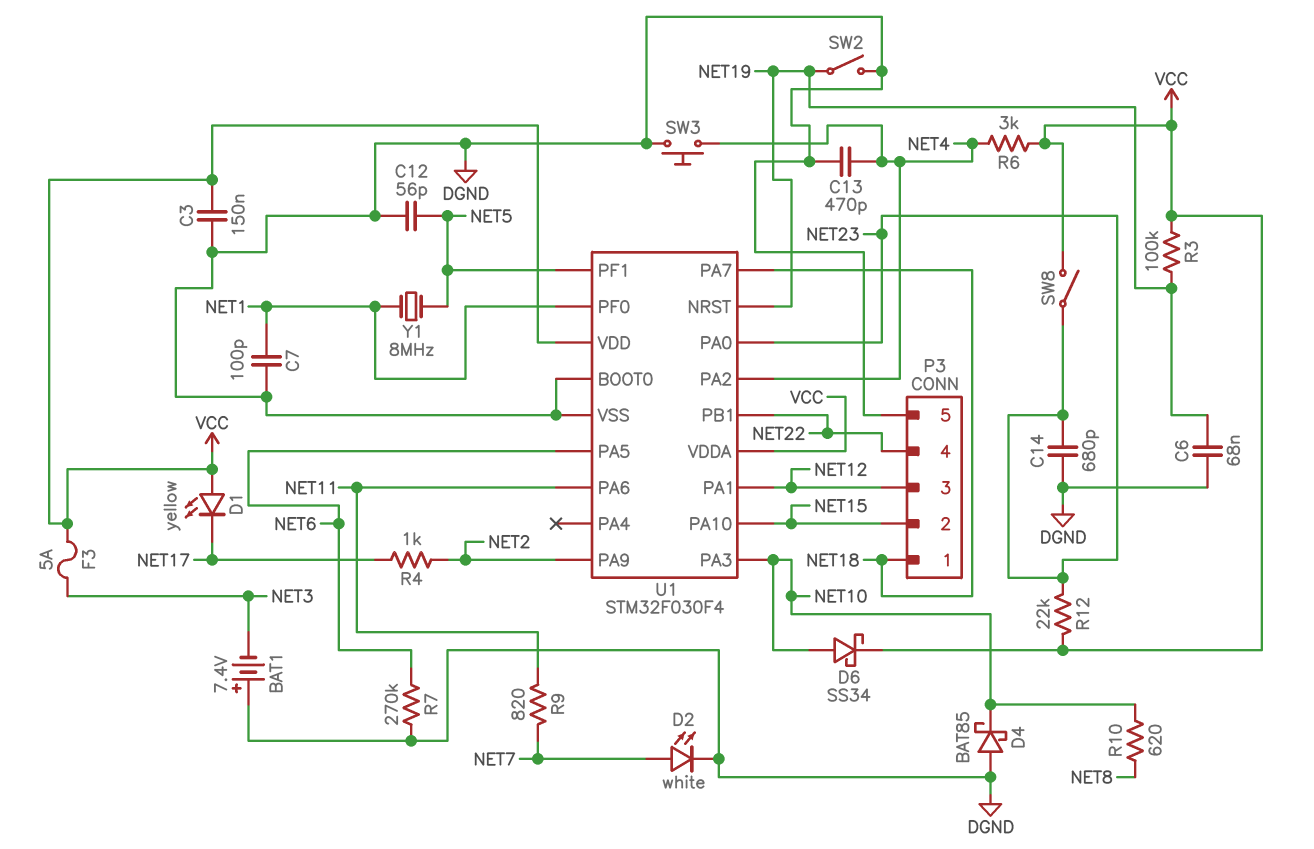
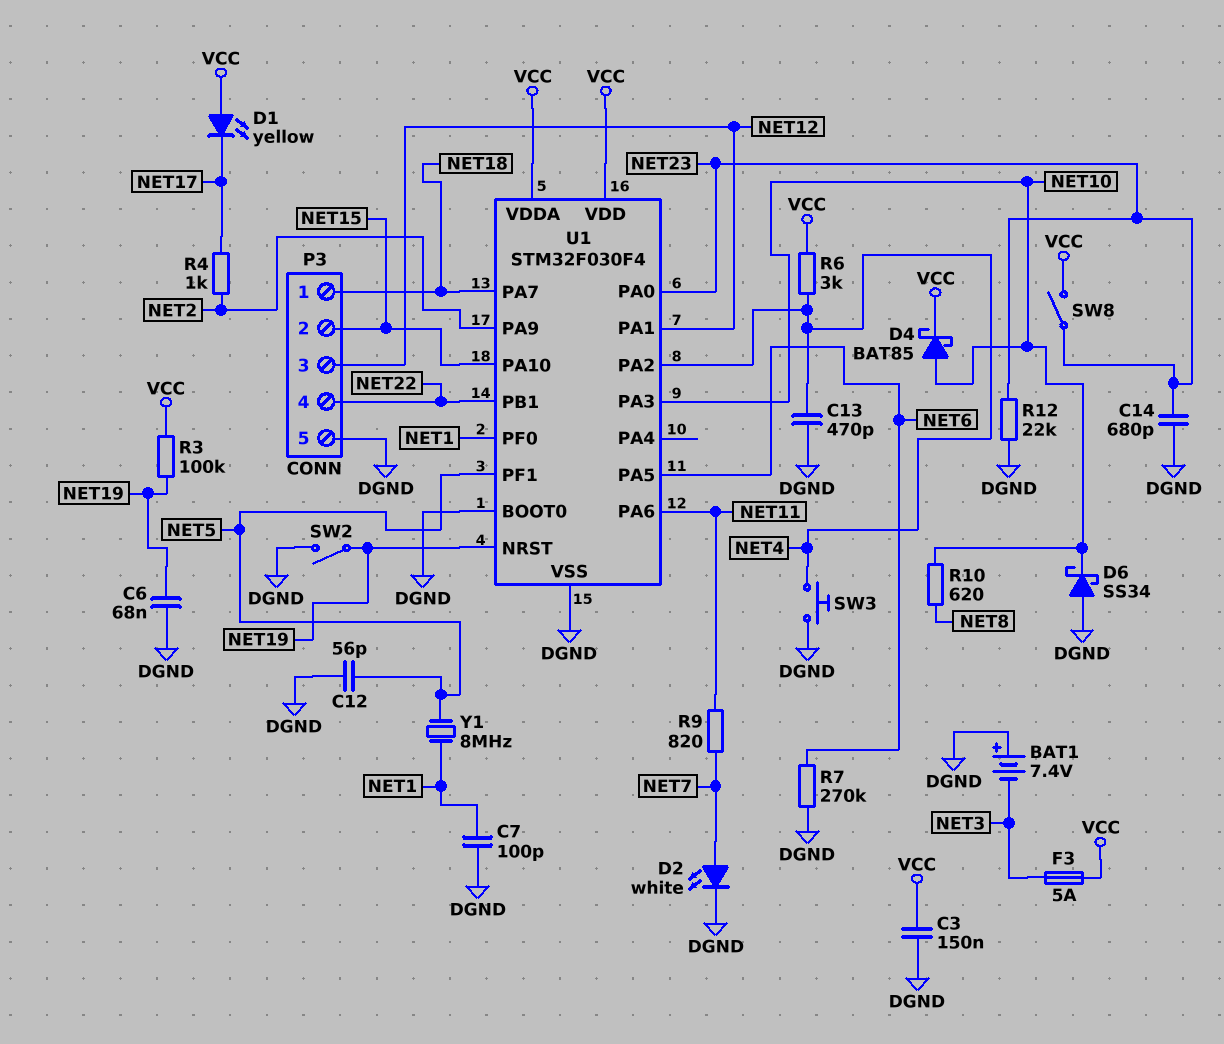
D4: schottky BAT85 (A DGND, K NET10) -> schottky BAT85 (A NET10, K VCC)
D6: schottky SS34 (A NET10, K VCC) -> schottky SS34 (A DGND, K NET10)
R12: 22k (NET23, VCC) -> 22k (DGND, NET23)

